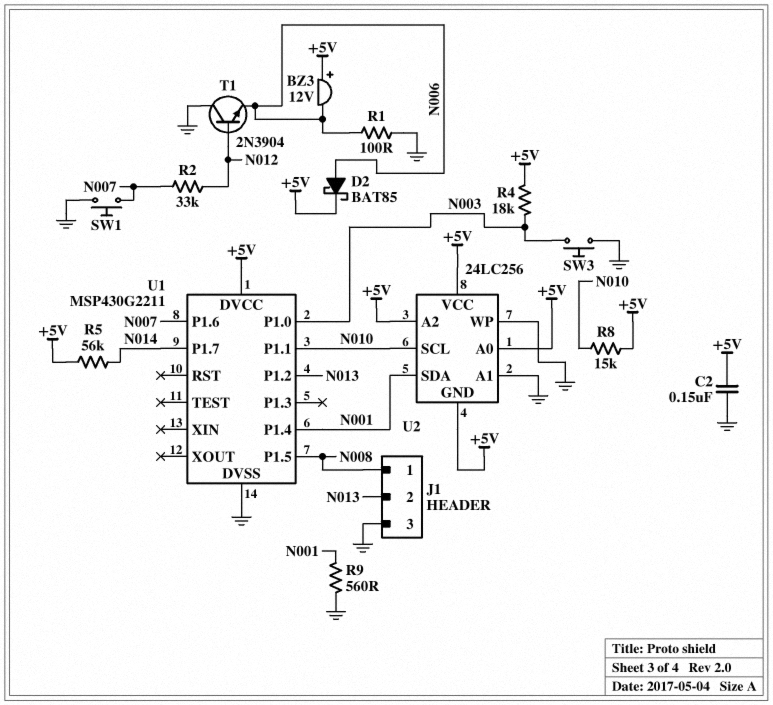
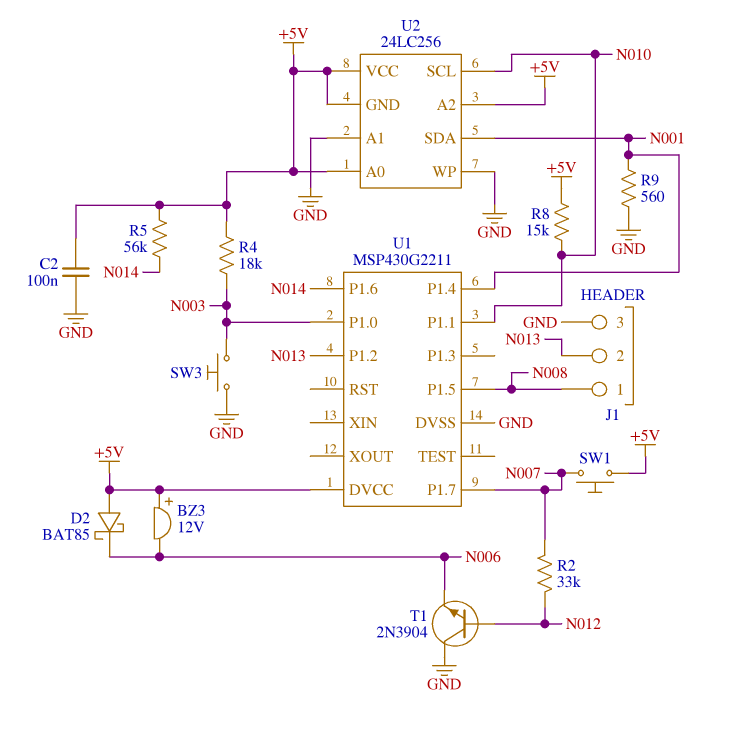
C2: 150nF (+5V, GND) -> 100nF (+5V, GND)
D2: schottky BAT85 (A N006, K +5V) -> schottky BAT85 (A +5V, K N006)
R1: 100 (GND, N006) -> none
SW1: button (GND, N007) -> button (+5V, N007)
U1 pin P1.6: N007 -> N014
U1 pin P1.7: N014 -> N007

